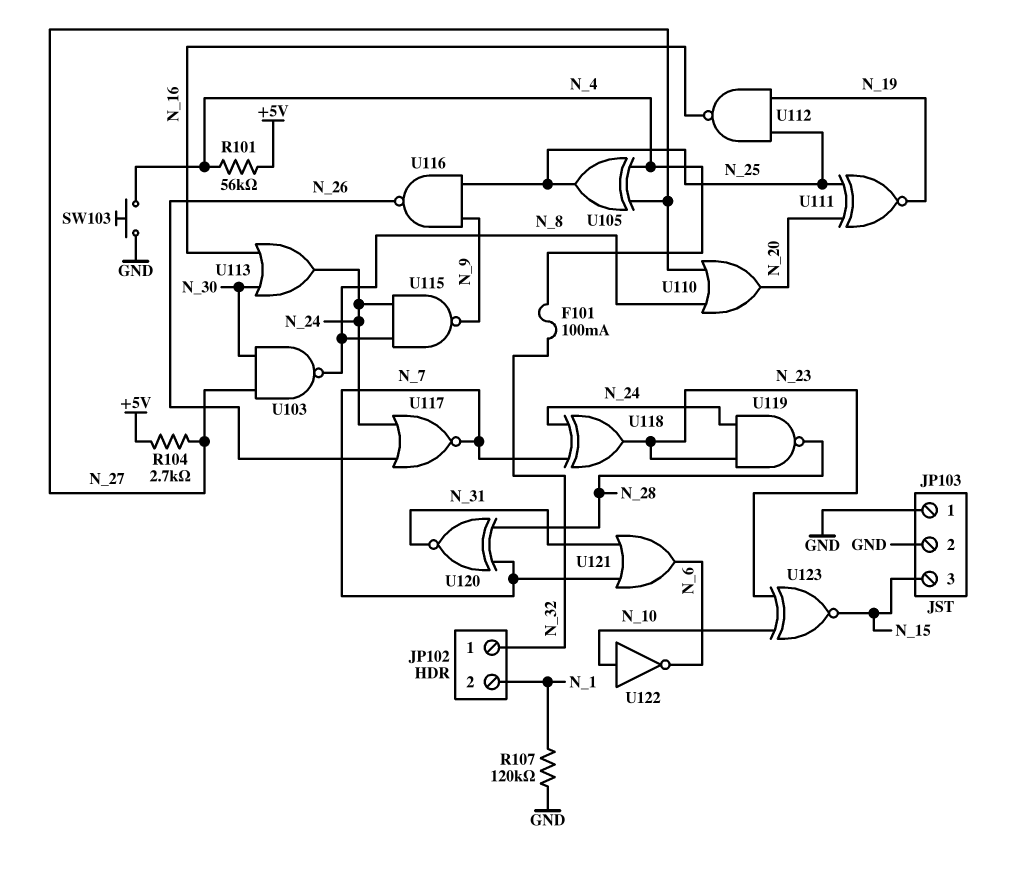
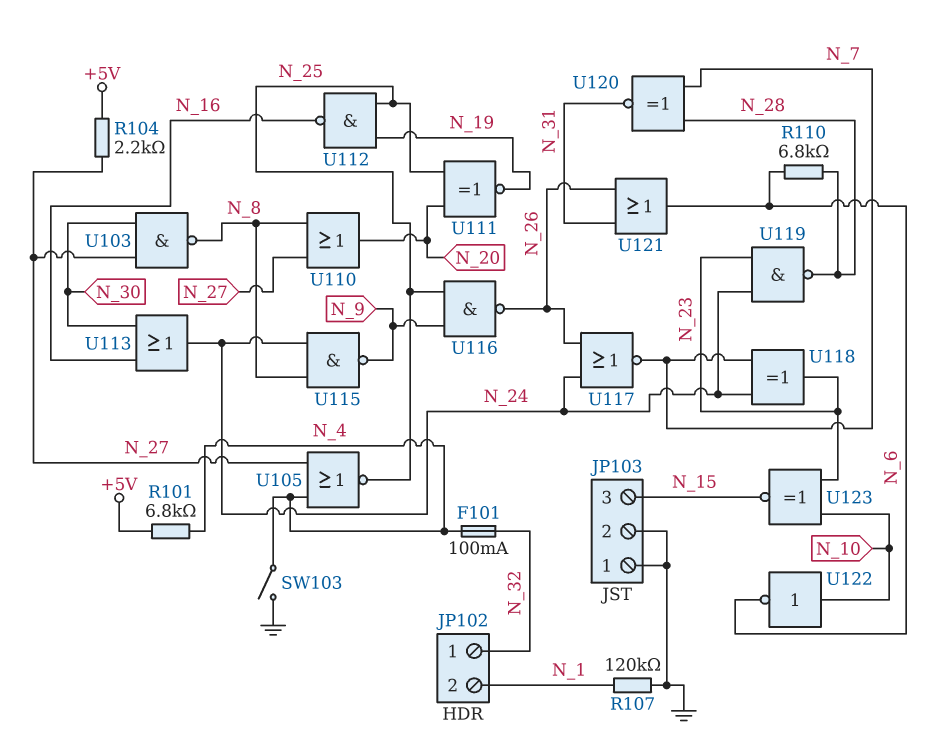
R101: 56k (+5V, N_4) -> 6.8k (+5V, N_4)
R104: 2.7k (+5V, N_27) -> 2.2k (+5V, N_27)
R110: none -> 6.8k (N_6, N_28)
SW103: button (GND, N_4) -> switch (GND, N_4)
U105: XOR (in N_4, in N_27, out N_25) -> NOR (in N_4, in N_27, out N_25)
U121: OR (in N_7, in N_31, out N_6) -> OR (in N_26, in N_31, out N_6)

